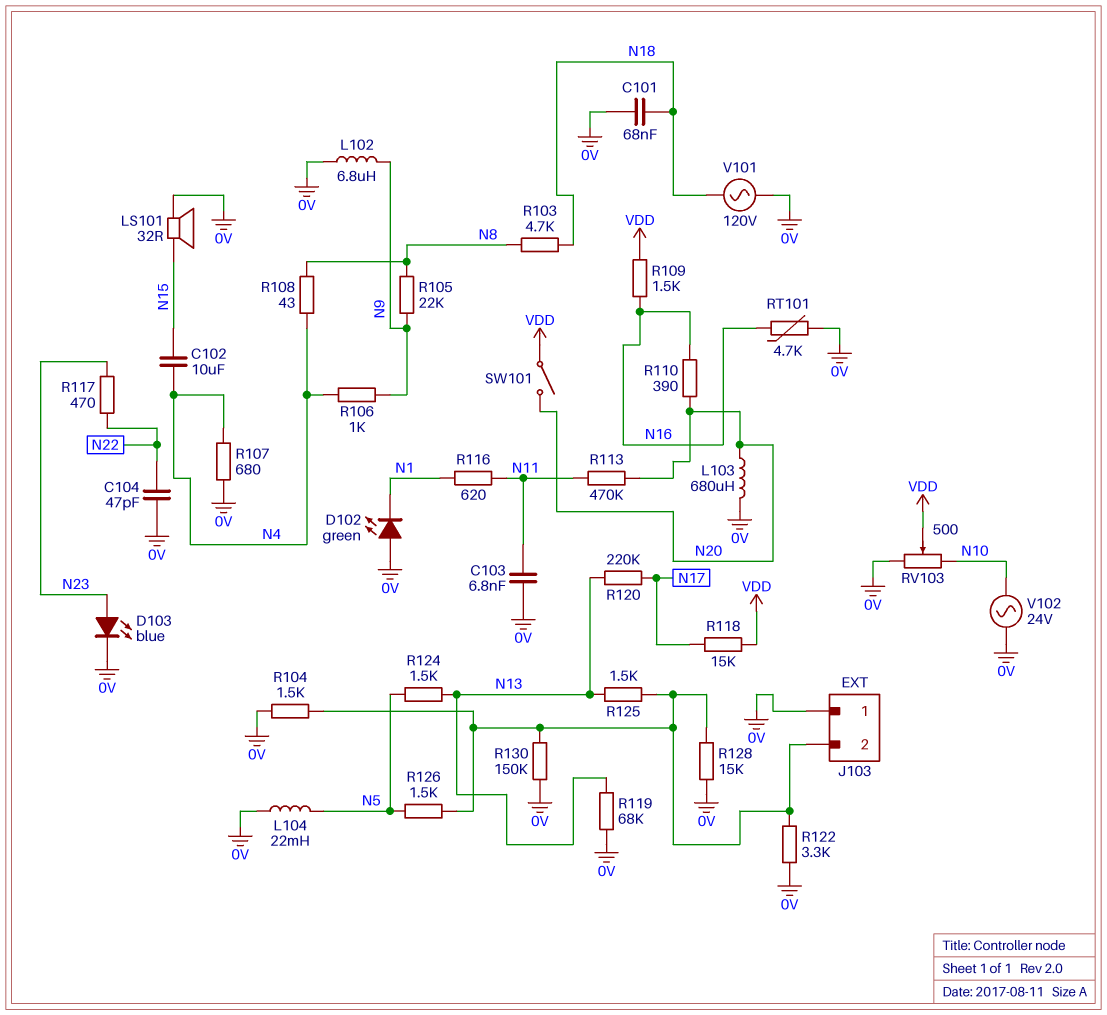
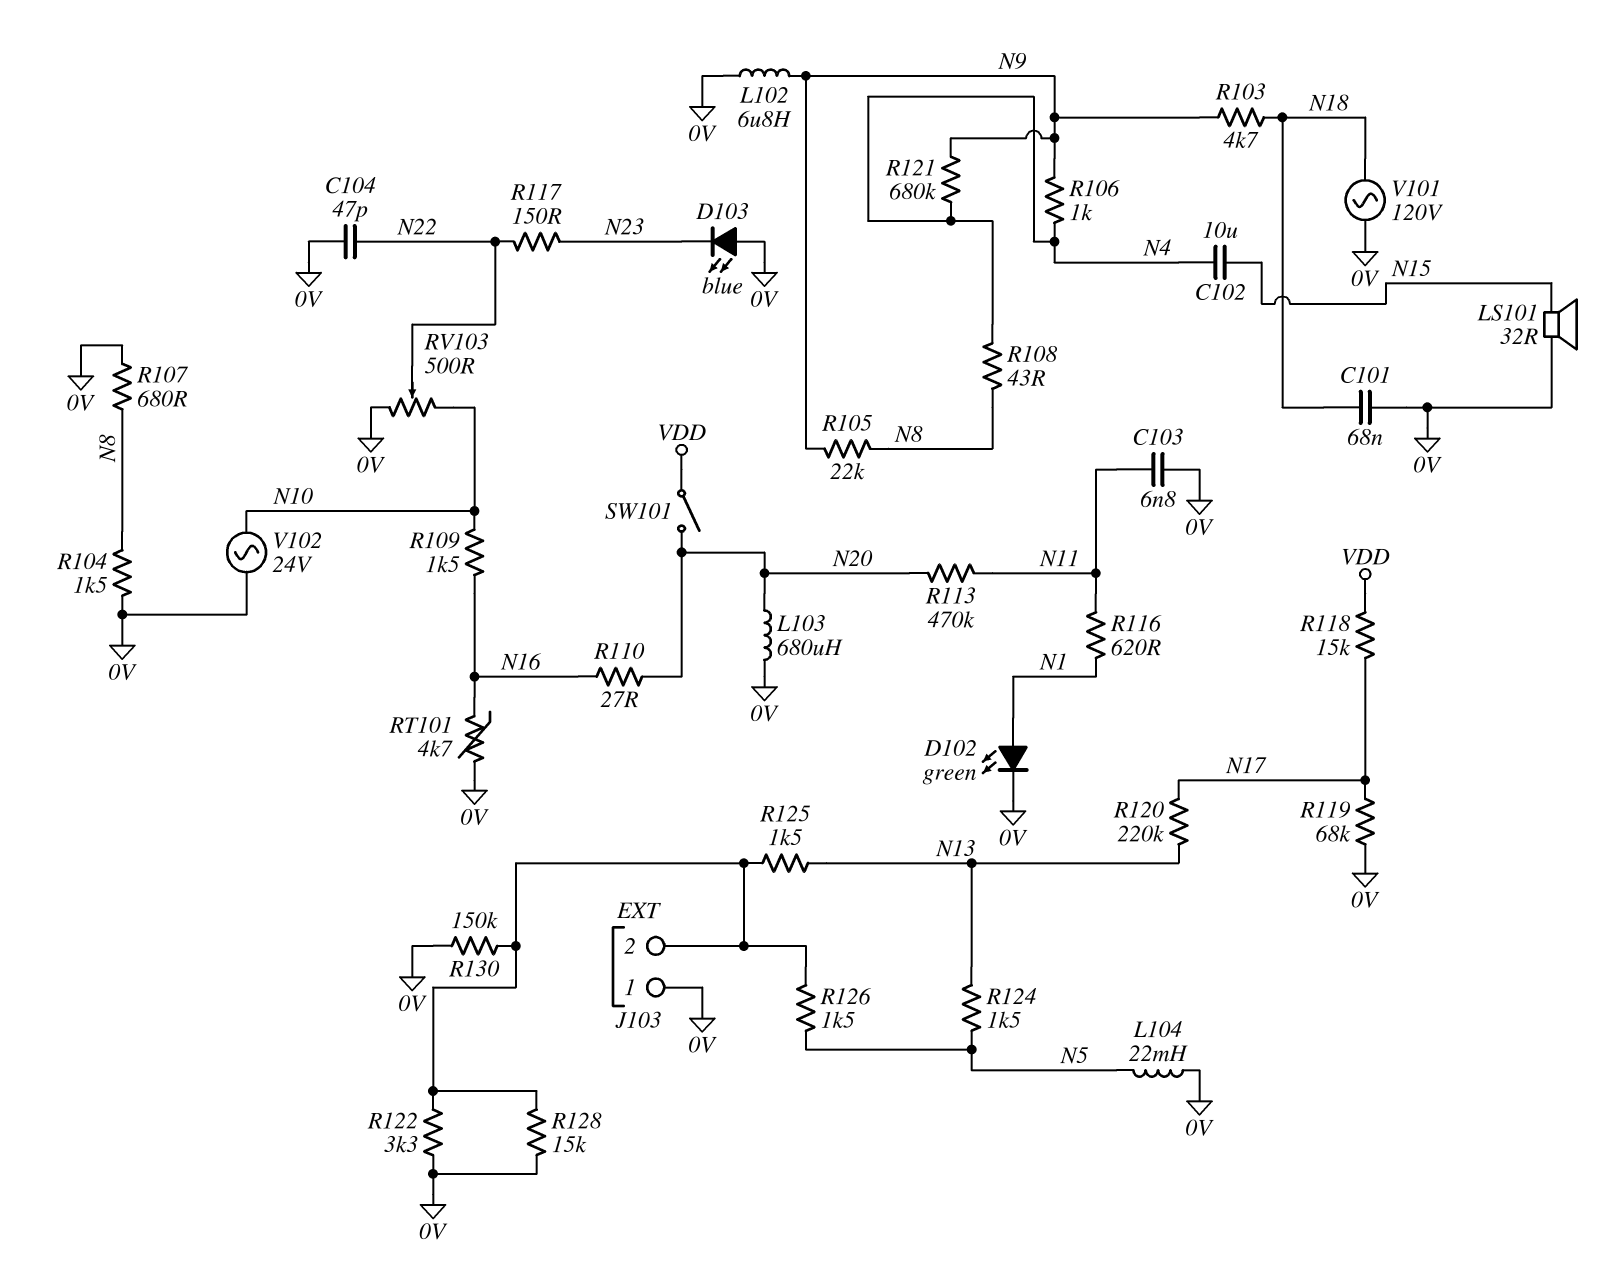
D102: LED green (A 0V, K N1) -> LED green (A N1, K 0V)
D103: LED blue (A N23, K 0V) -> LED blue (A 0V, K N23)
R103: 4.7k (N8, N18) -> 4.7k (N9, N18)
R104: 1.5k (0V, J103/2) -> 1.5k (0V, N8)
R107: 680 (0V, N4) -> 680 (0V, N8)
R109: 1.5k (N16, VDD) -> 1.5k (N10, N16)
R110: 390 (N16, N20) -> 27 (N16, N20)
R117: 470 (N22, N23) -> 150 (N22, N23)
R119: 68k (0V, N13) -> 68k (0V, N17)
R121: none -> 680k (N4, N9)
RV103: 500 (0V, N10, wiper VDD) -> 500 (0V, N10, wiper N22)

